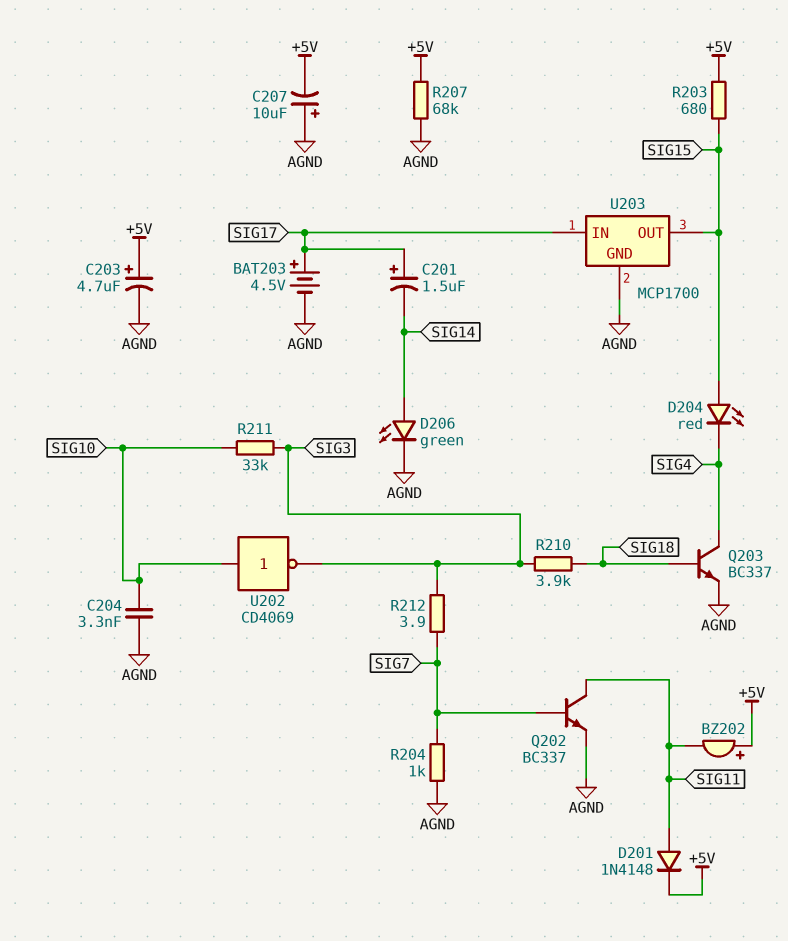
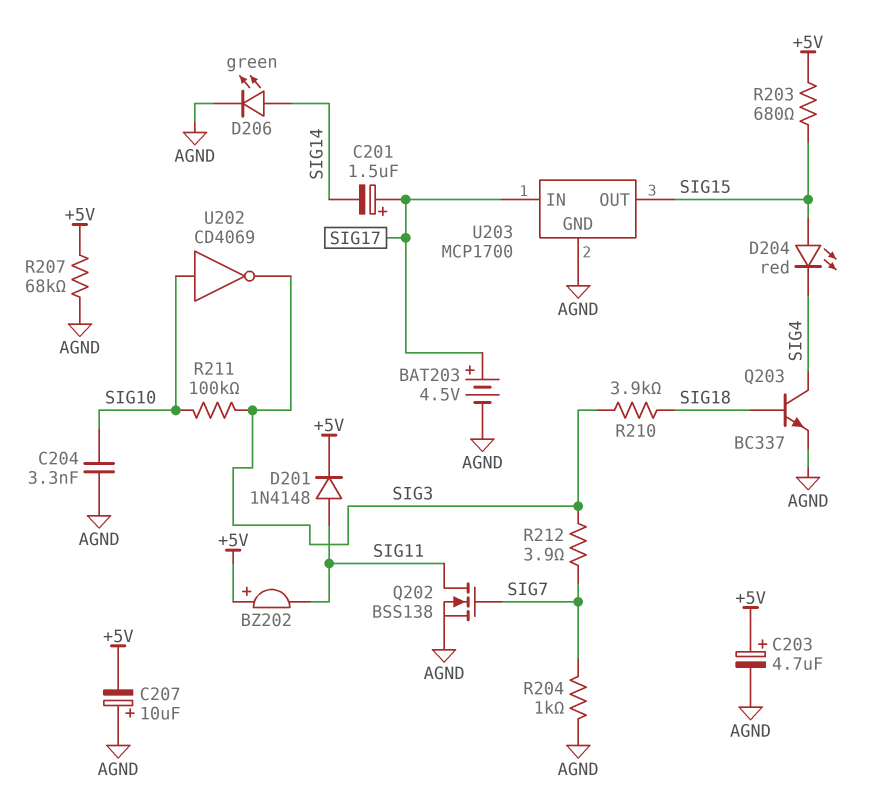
Q202: NPN BC337 (B SIG7, C SIG11, E AGND) -> NMOS BSS138 (G SIG7, D SIG11, S AGND)
R211: 33k (SIG3, SIG10) -> 100k (SIG3, SIG10)

